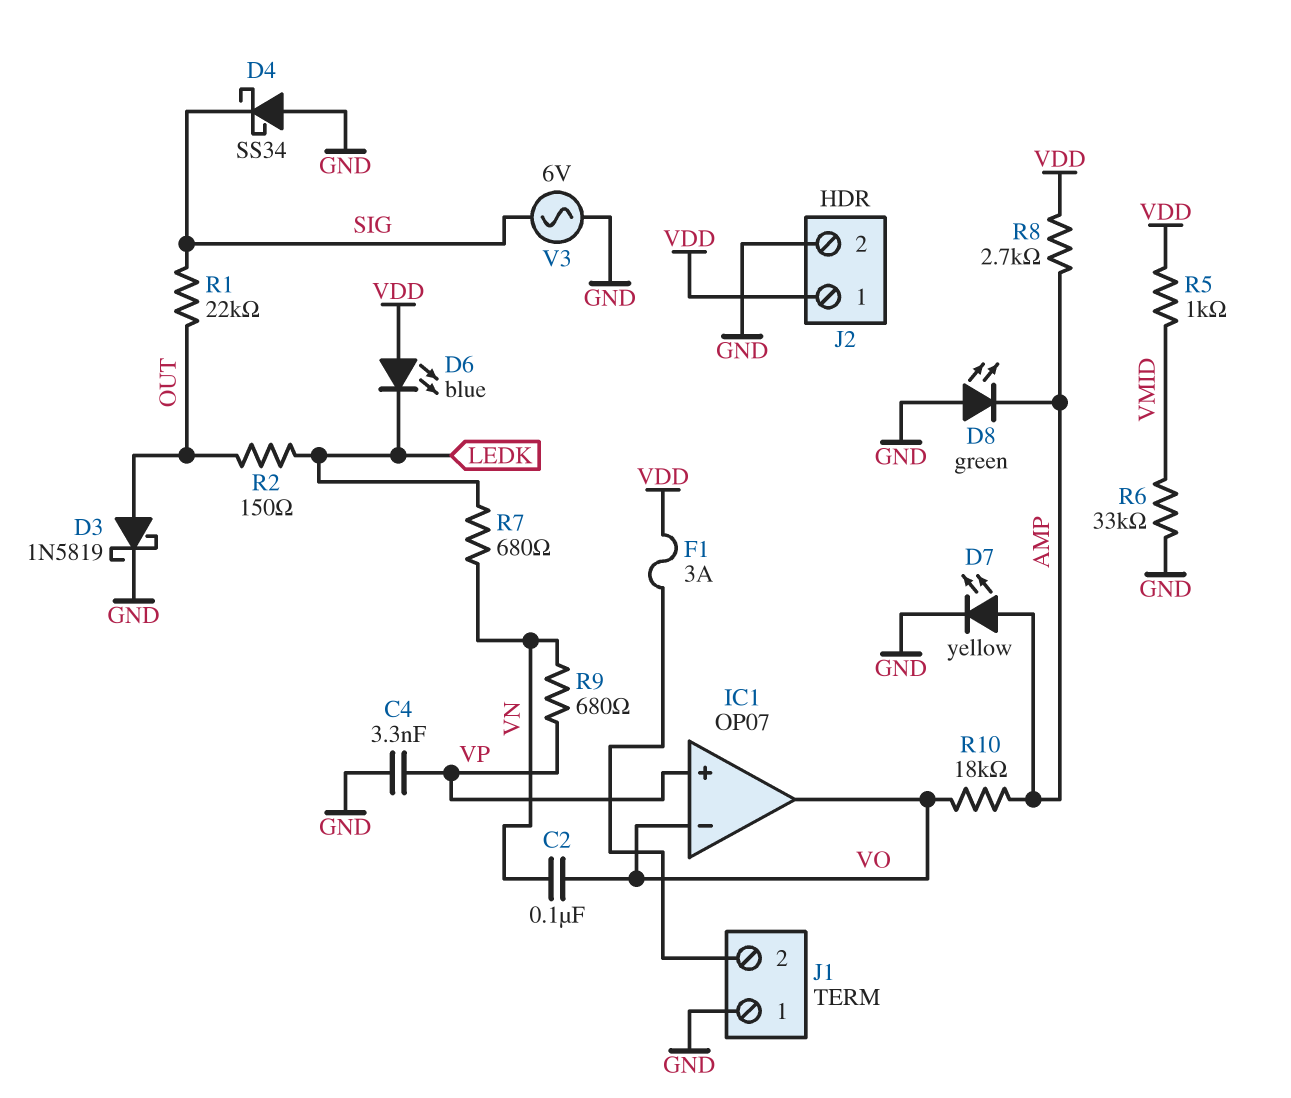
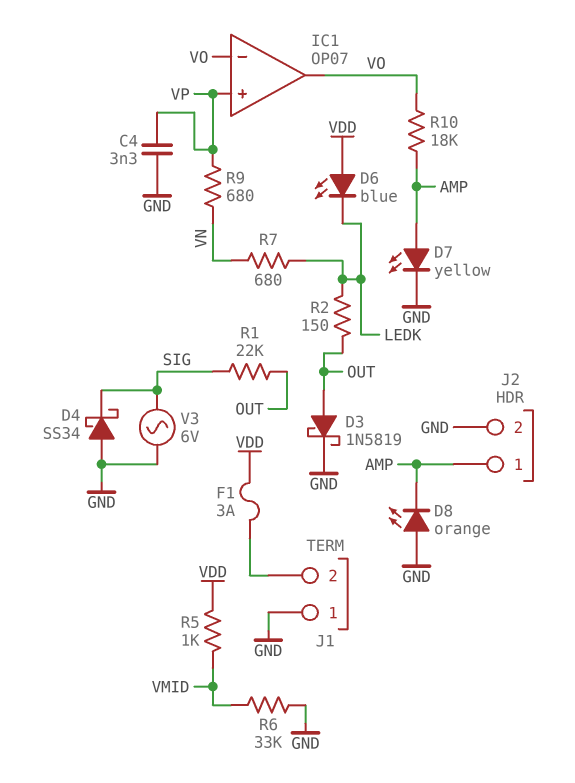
C2: 100nF (VN, VO) -> none
D8: LED green (A GND, K AMP) -> LED orange (A GND, K AMP)
J2 pin 1: VDD -> AMP
R8: 2.7k (AMP, VDD) -> none

